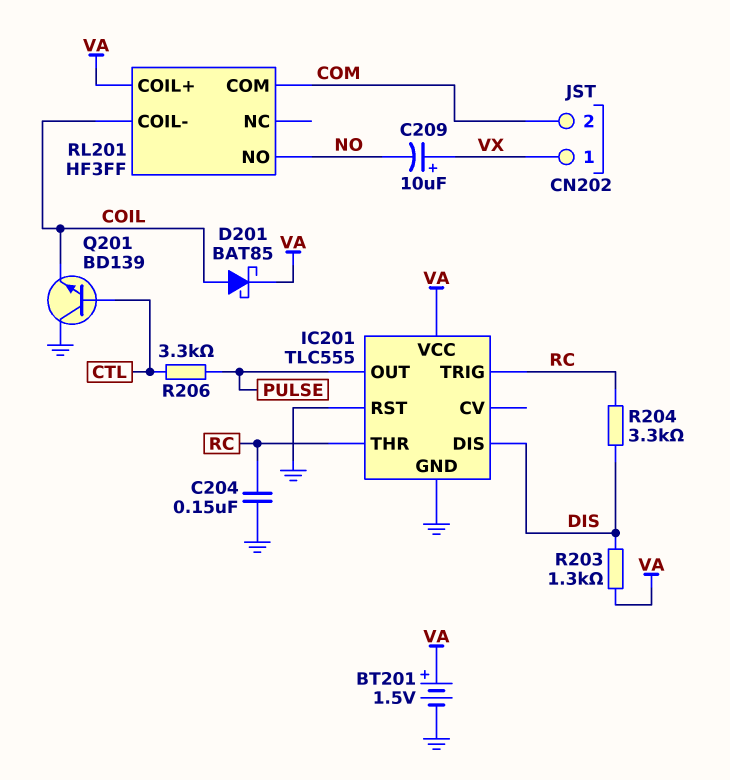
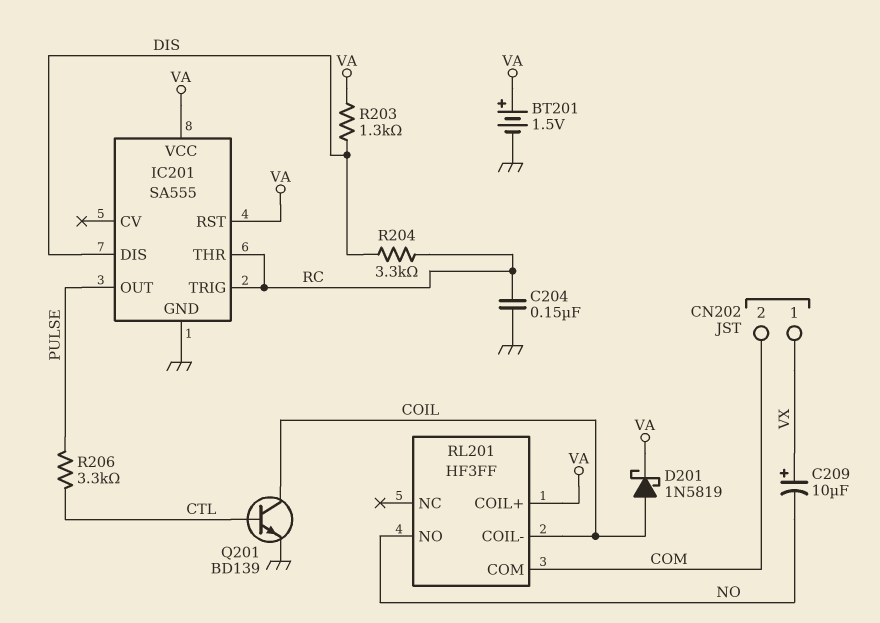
D201: schottky BAT85 (A COIL, K VA) -> schottky 1N5819 (A COIL, K VA)
IC201: TLC555 -> SA555
IC201 pin RST: GND -> VA
Q201: NPN BD139 (B CTL, C GND, E COIL) -> NPN BD139 (B CTL, C COIL, E GND)

